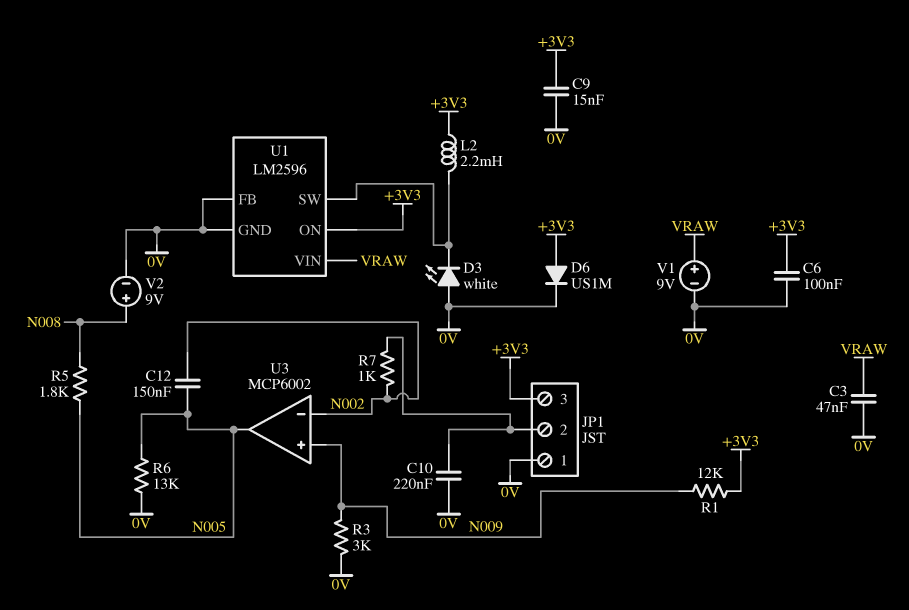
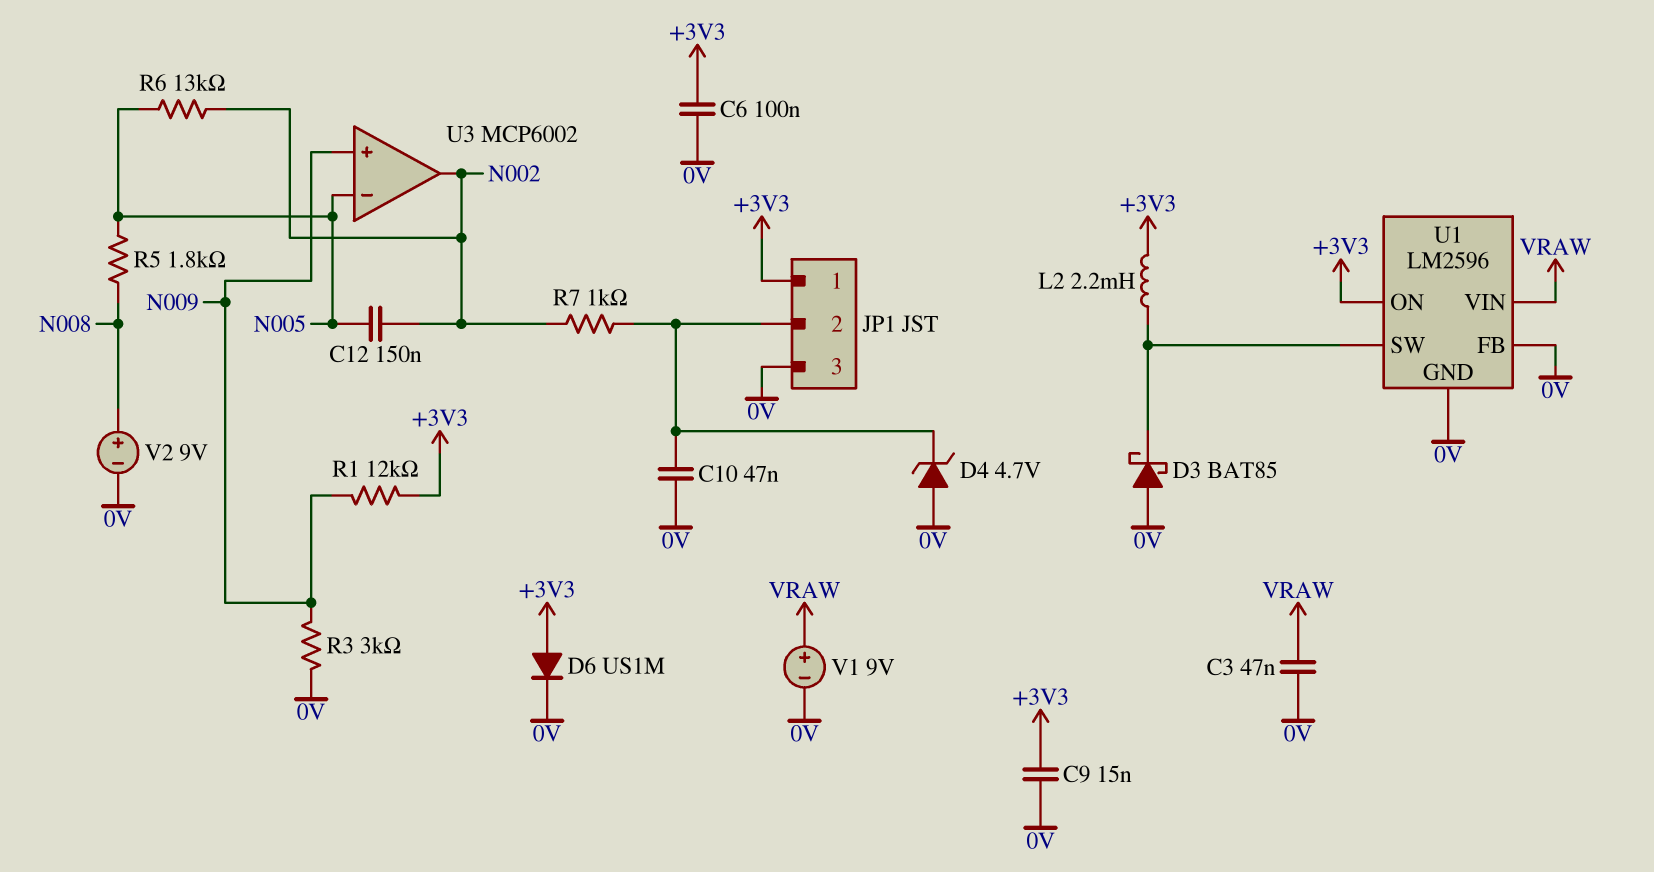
C10: 220nF (0V, JP1/2) -> 47nF (0V, JP1/2)
D3: LED white (A 0V, K U1/SW) -> schottky BAT85 (A 0V, K U1/SW)
D4: none -> zener 4.7V (A 0V, K JP1/2)
JP1 pin 1: 0V -> +3V3
JP1 pin 3: +3V3 -> 0V
R6: 13k (0V, N005) -> 13k (N002, N005)
U3 pin in-: N002 -> N005
U3 pin out: N005 -> N002

